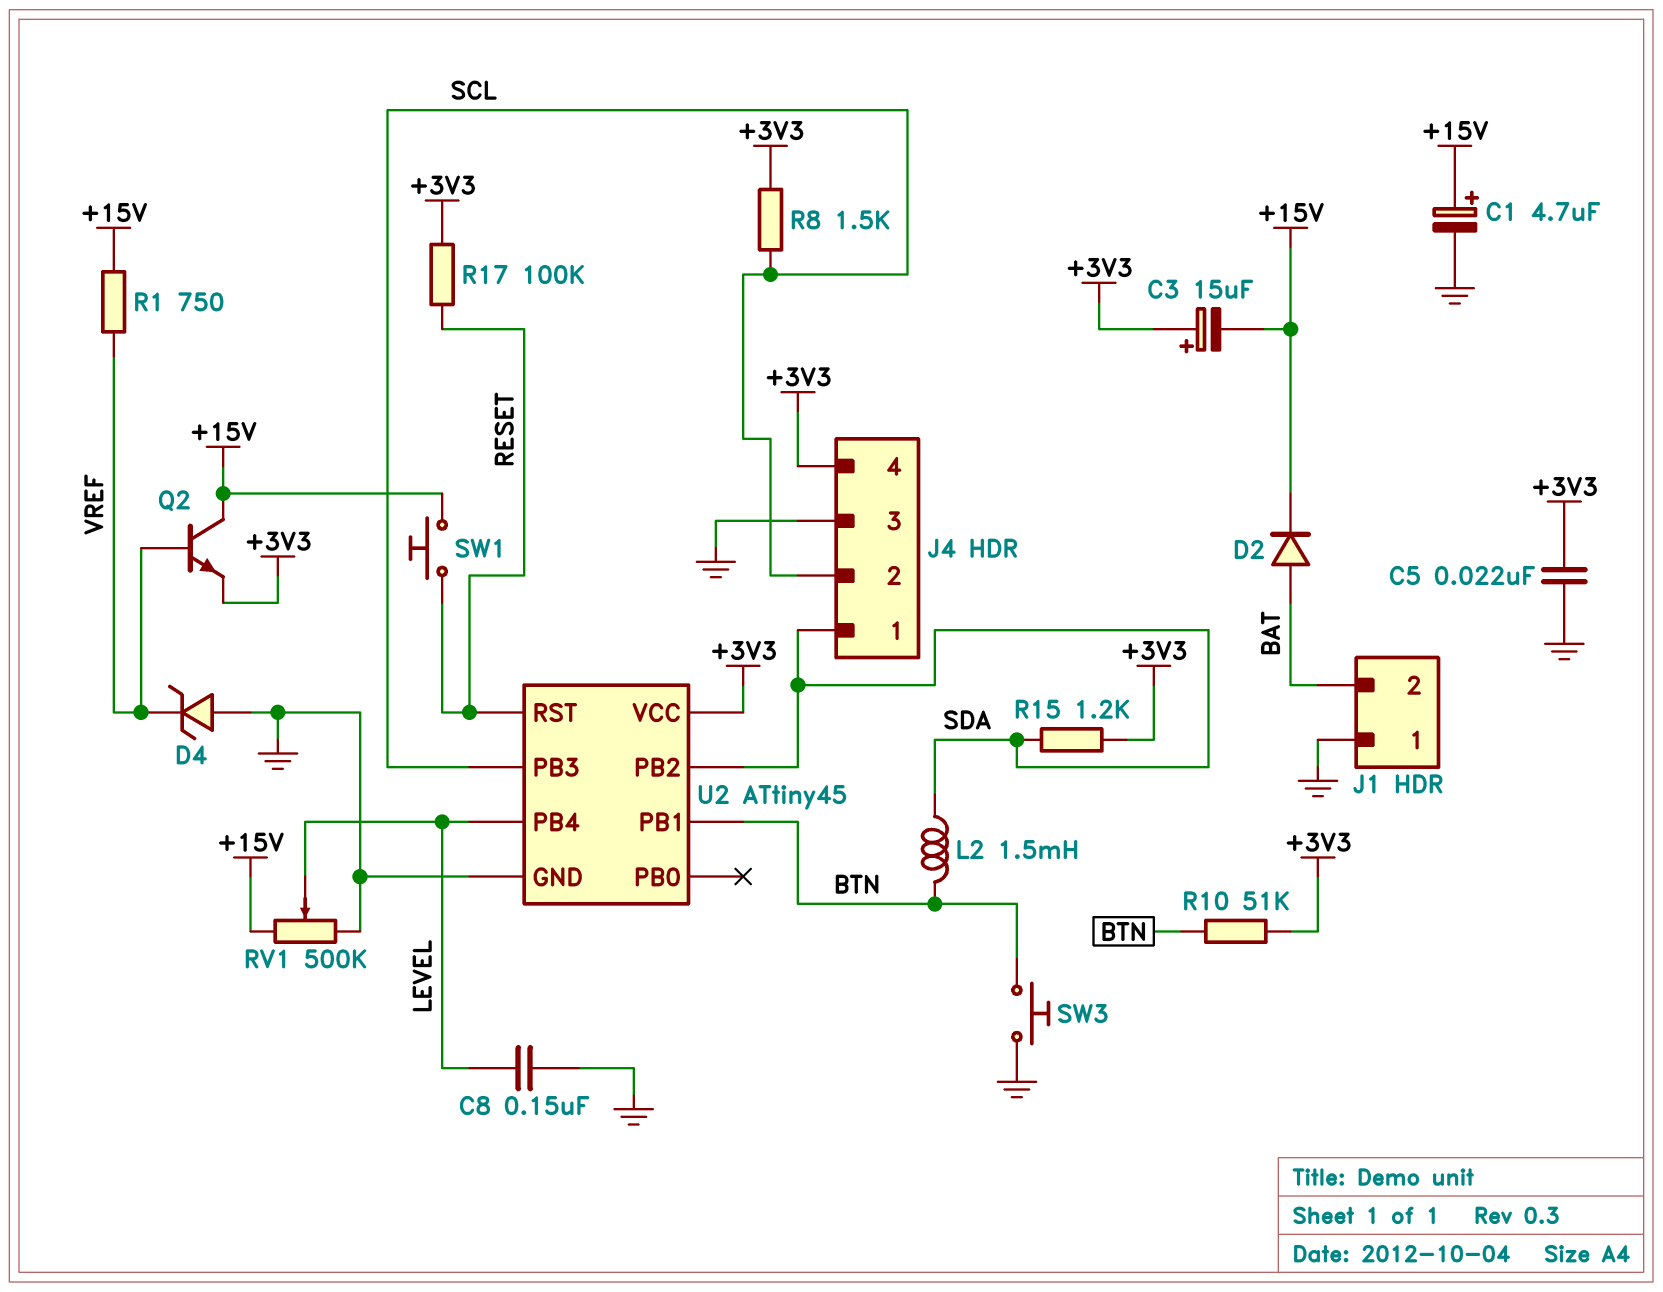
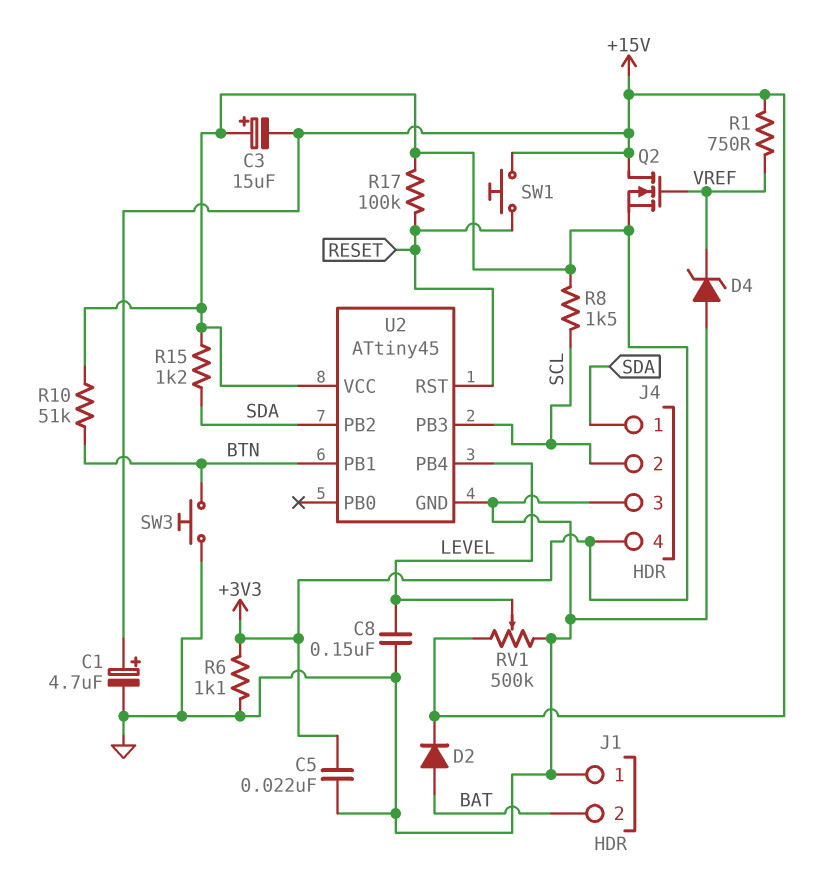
L2: 1.5mH (BTN, SDA) -> none
Q2: NPN (B VREF, C +15V, E +3V3) -> NMOS (G VREF, D +15V, S +3V3)
R6: none -> 1.1k (+3V3, GND)

